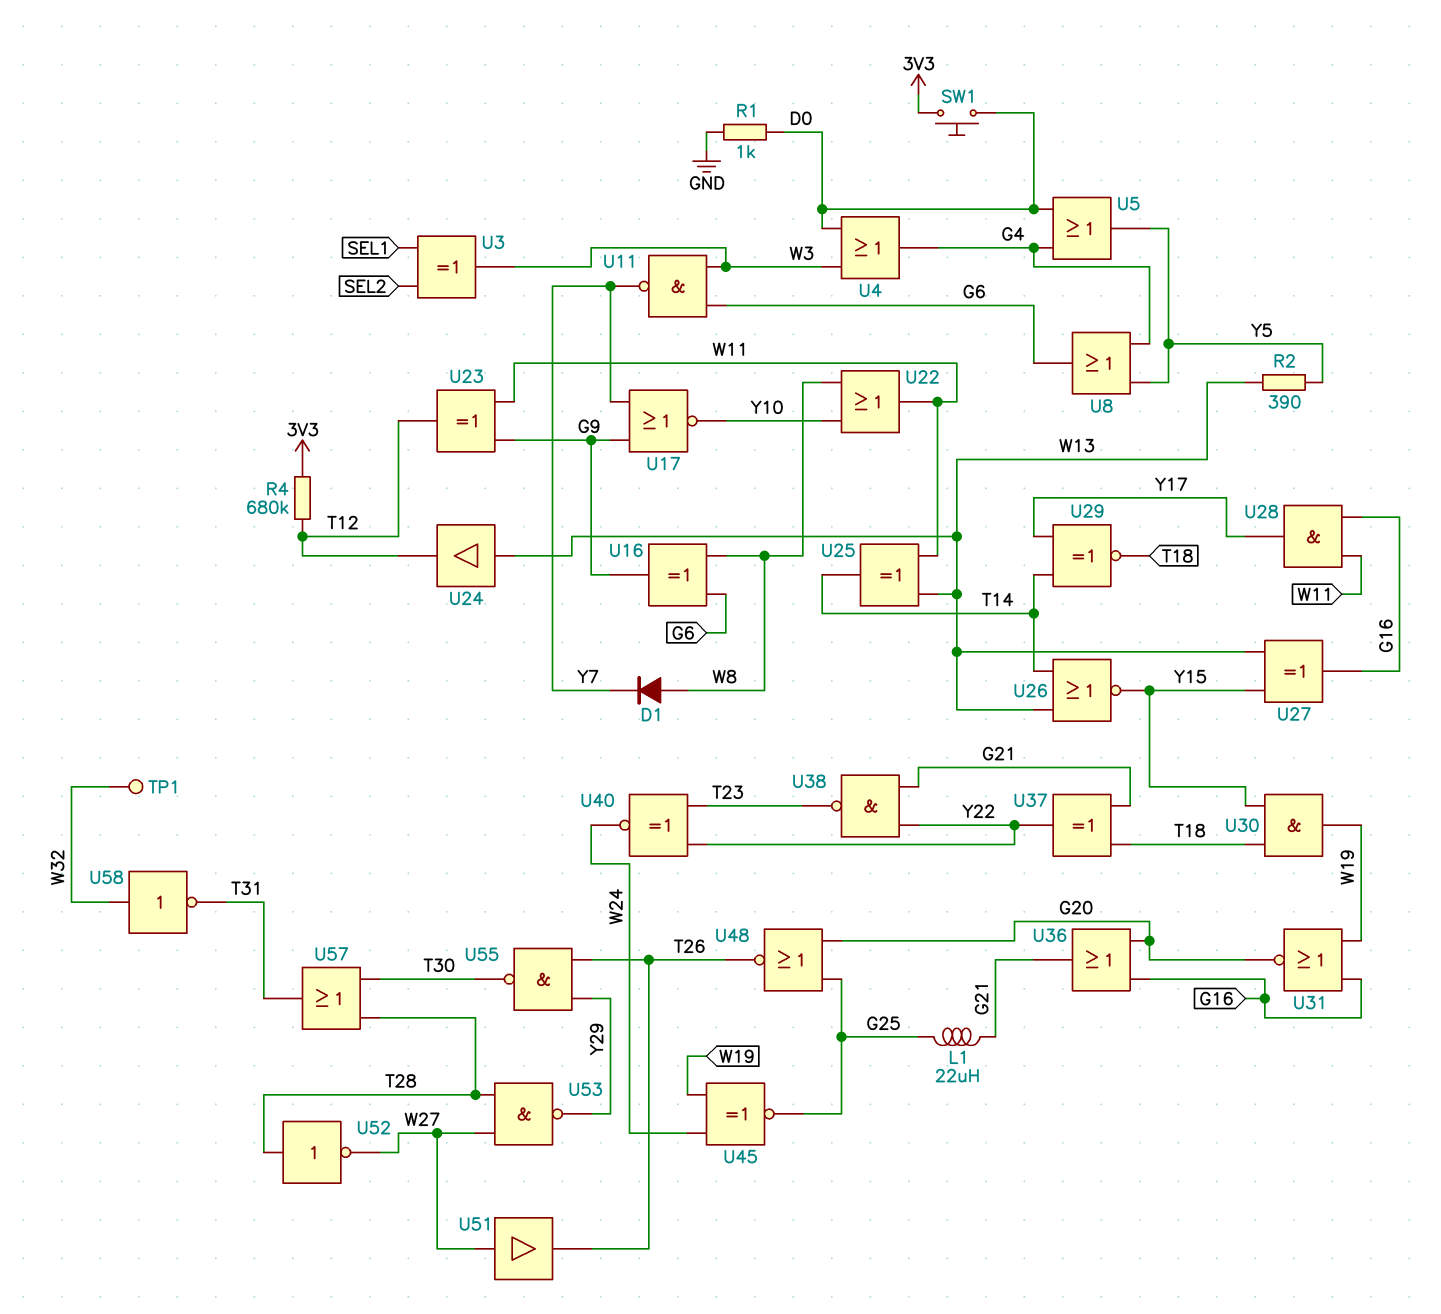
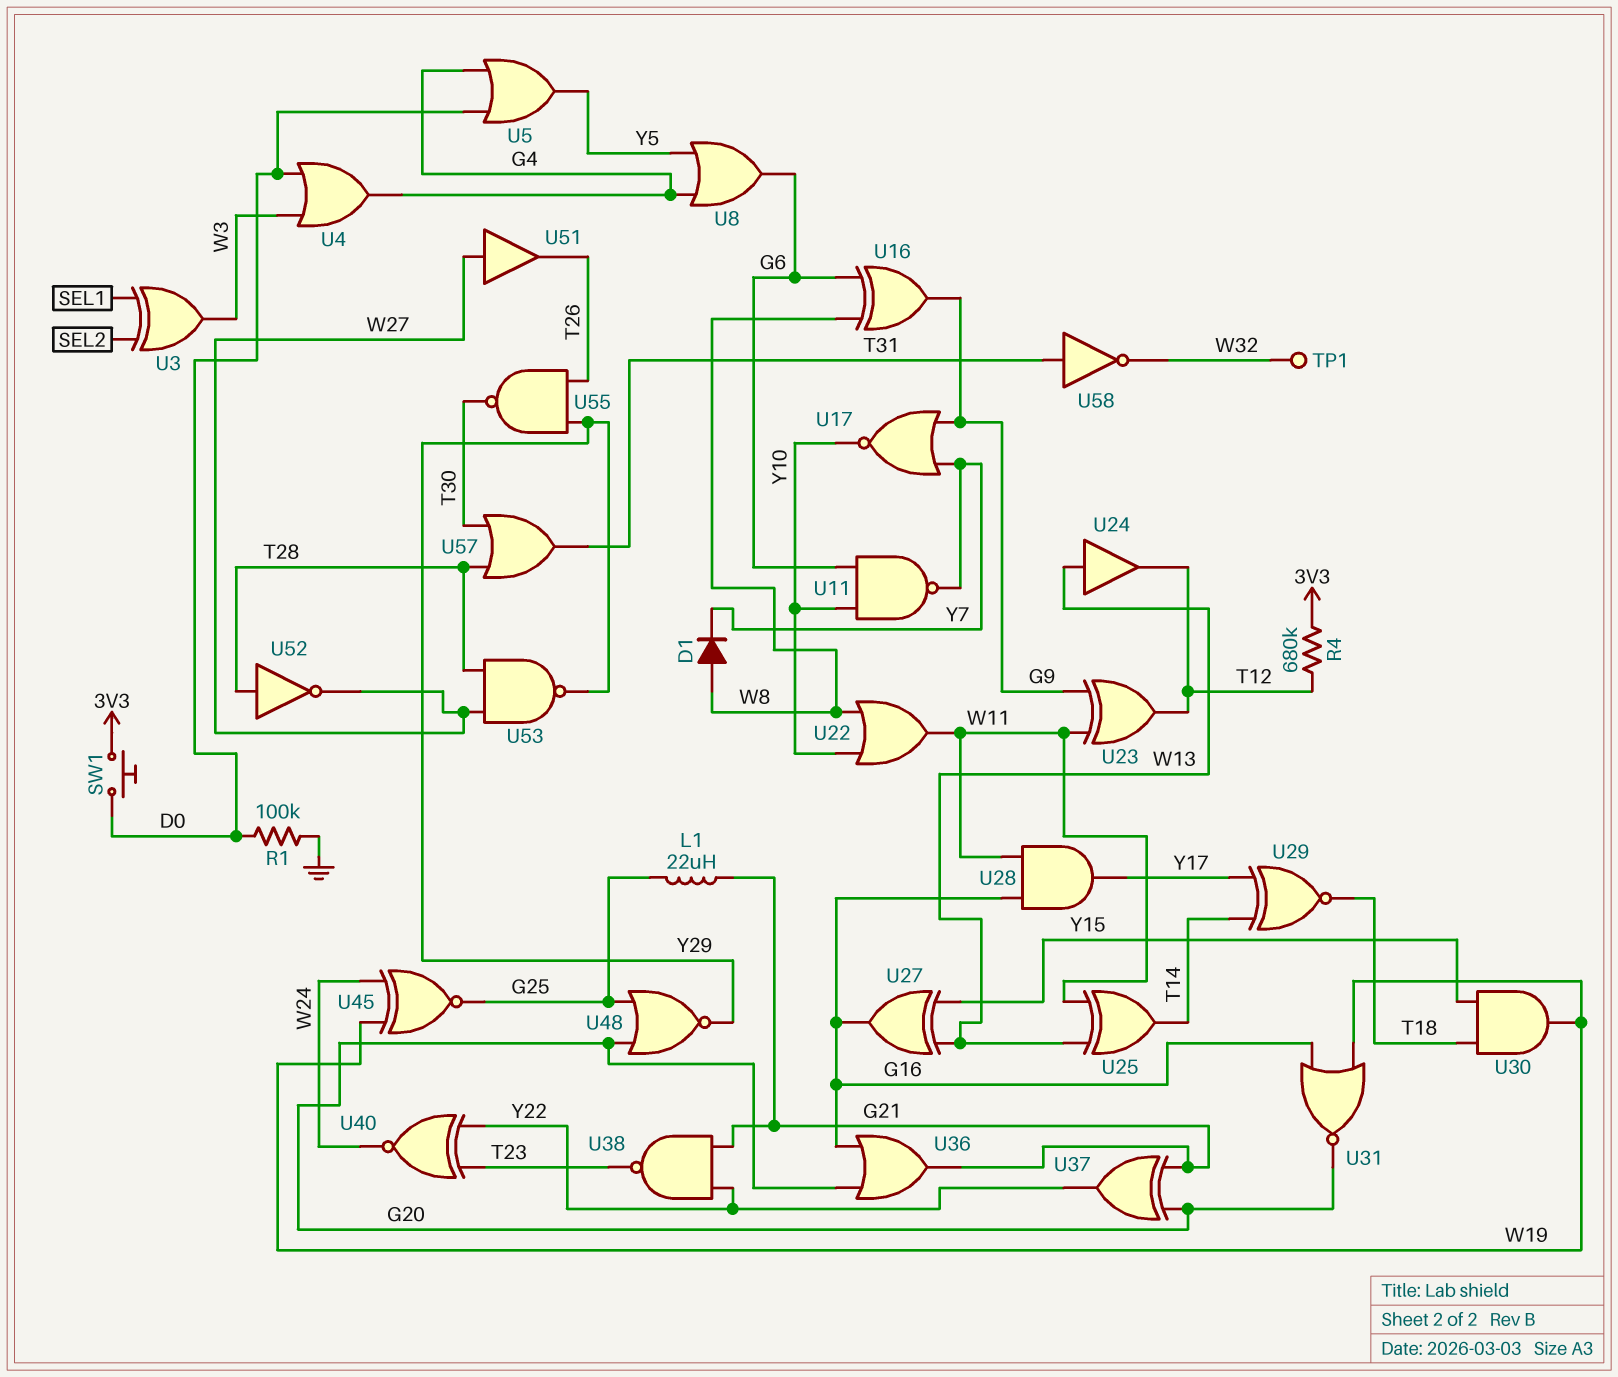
R1: 1k (D0, GND) -> 100k (D0, GND)
R2: 390 (W13, Y5) -> none
U11: NAND (in G6, in W3, out Y7) -> NAND (in G6, in Y10, out Y7)
U26: NOR (in T14, in W13, out Y15) -> none
U37: XOR (in G21, in T18, out Y22) -> XOR (in G20, in G21, out Y22)
U48: NOR (in G20, in G25, out T26) -> NOR (in G20, in G25, out Y29)
U58: NOT (in W32, out T31) -> NOT (in T31, out W32)

